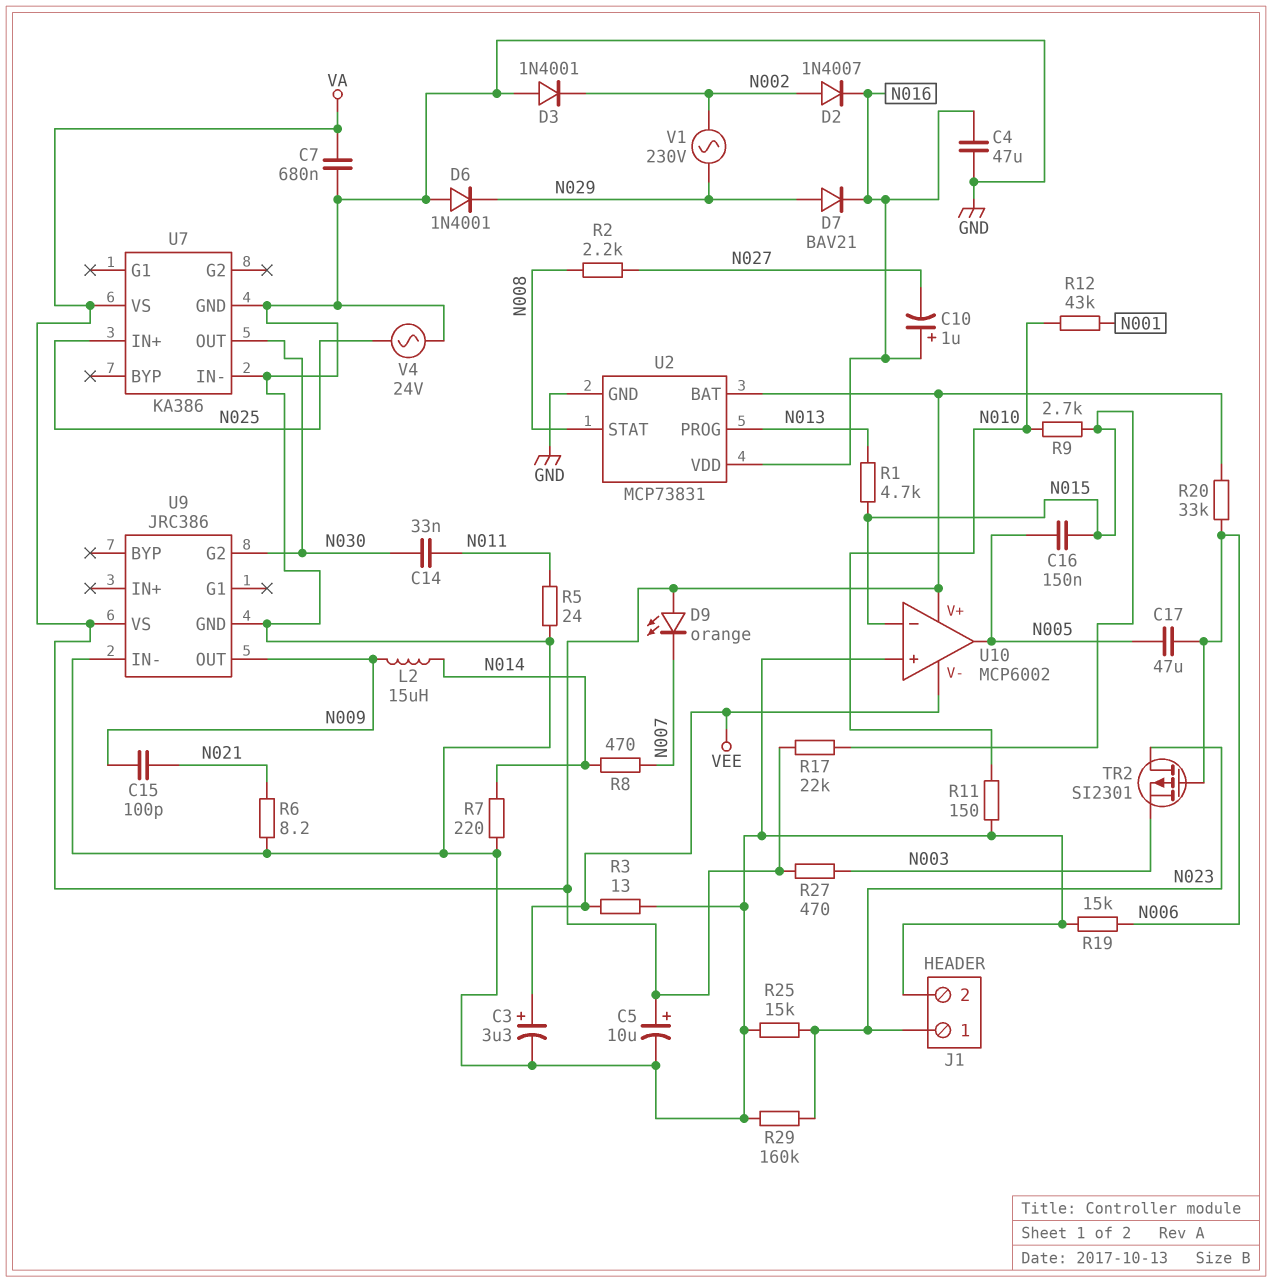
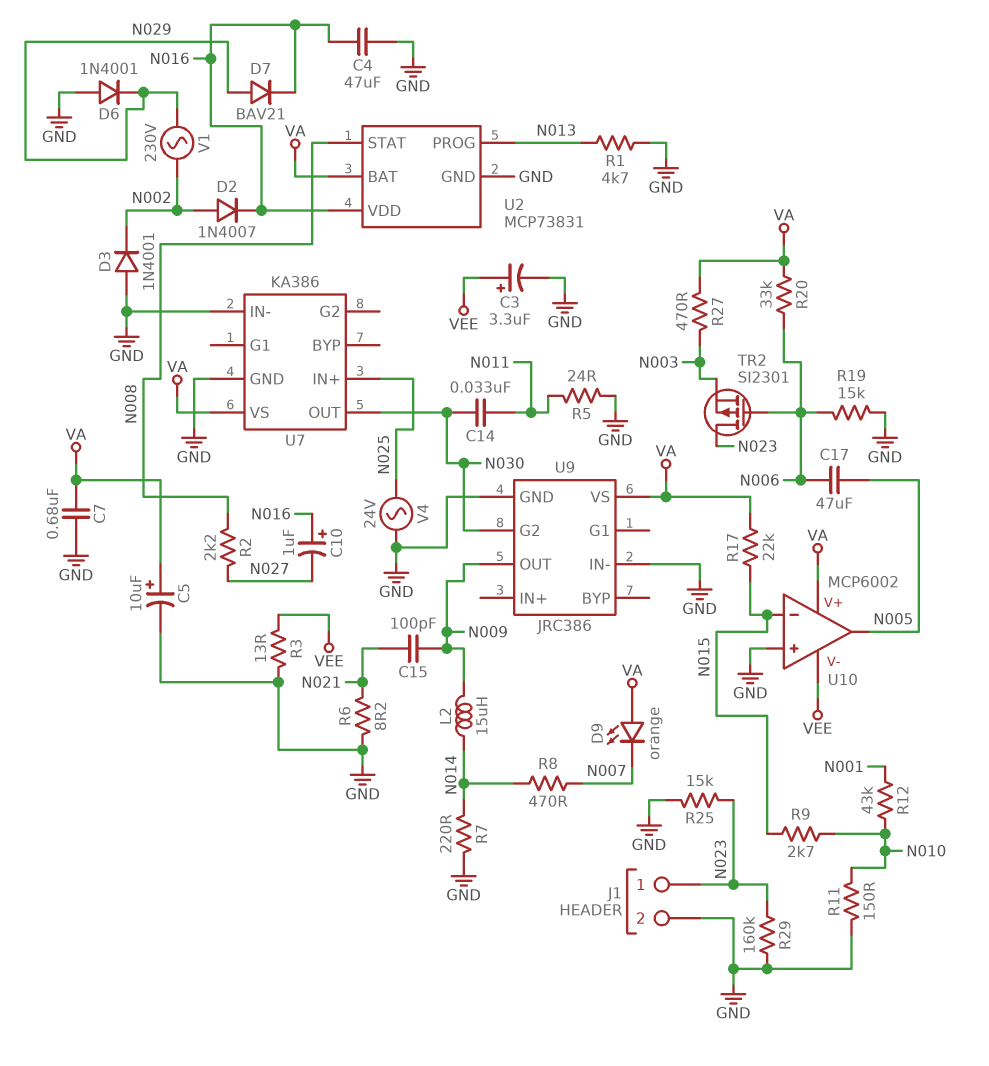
C16: 150nF (N005, N015) -> none
R1: 4.7k (N013, N015) -> 4.7k (GND, N013)

